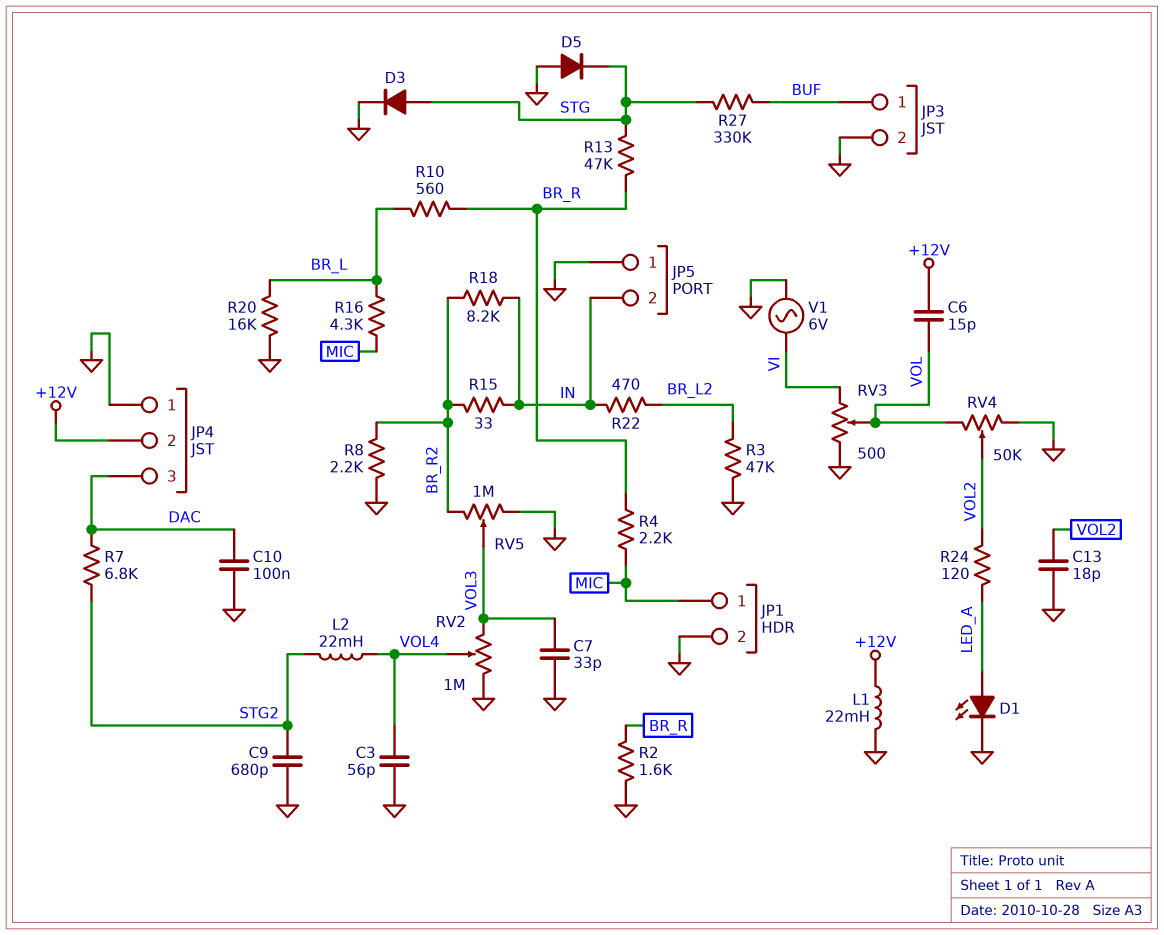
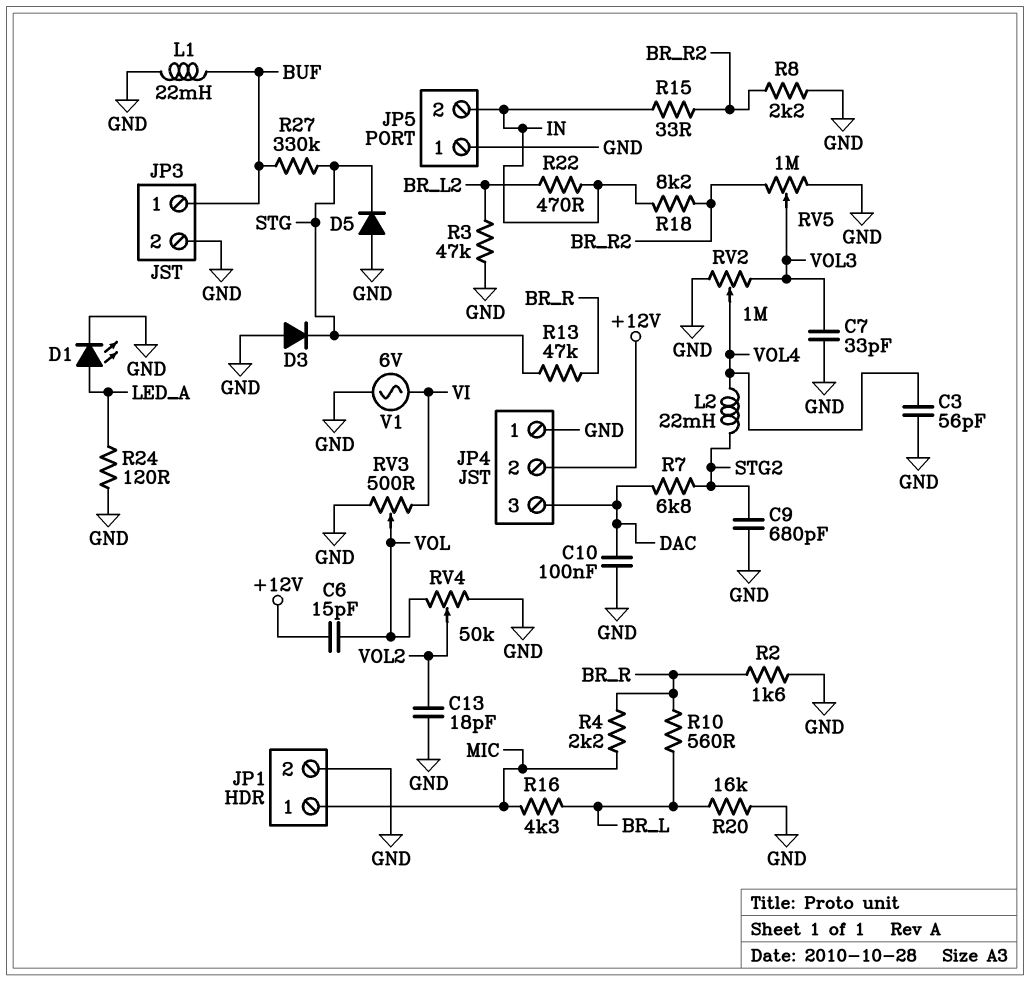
D3: diode (A STG, K GND) -> diode (A GND, K STG)
L1: 22mH (+12V, GND) -> 22mH (BUF, GND)
R24: 120 (LED_A, VOL2) -> 120 (GND, LED_A)

